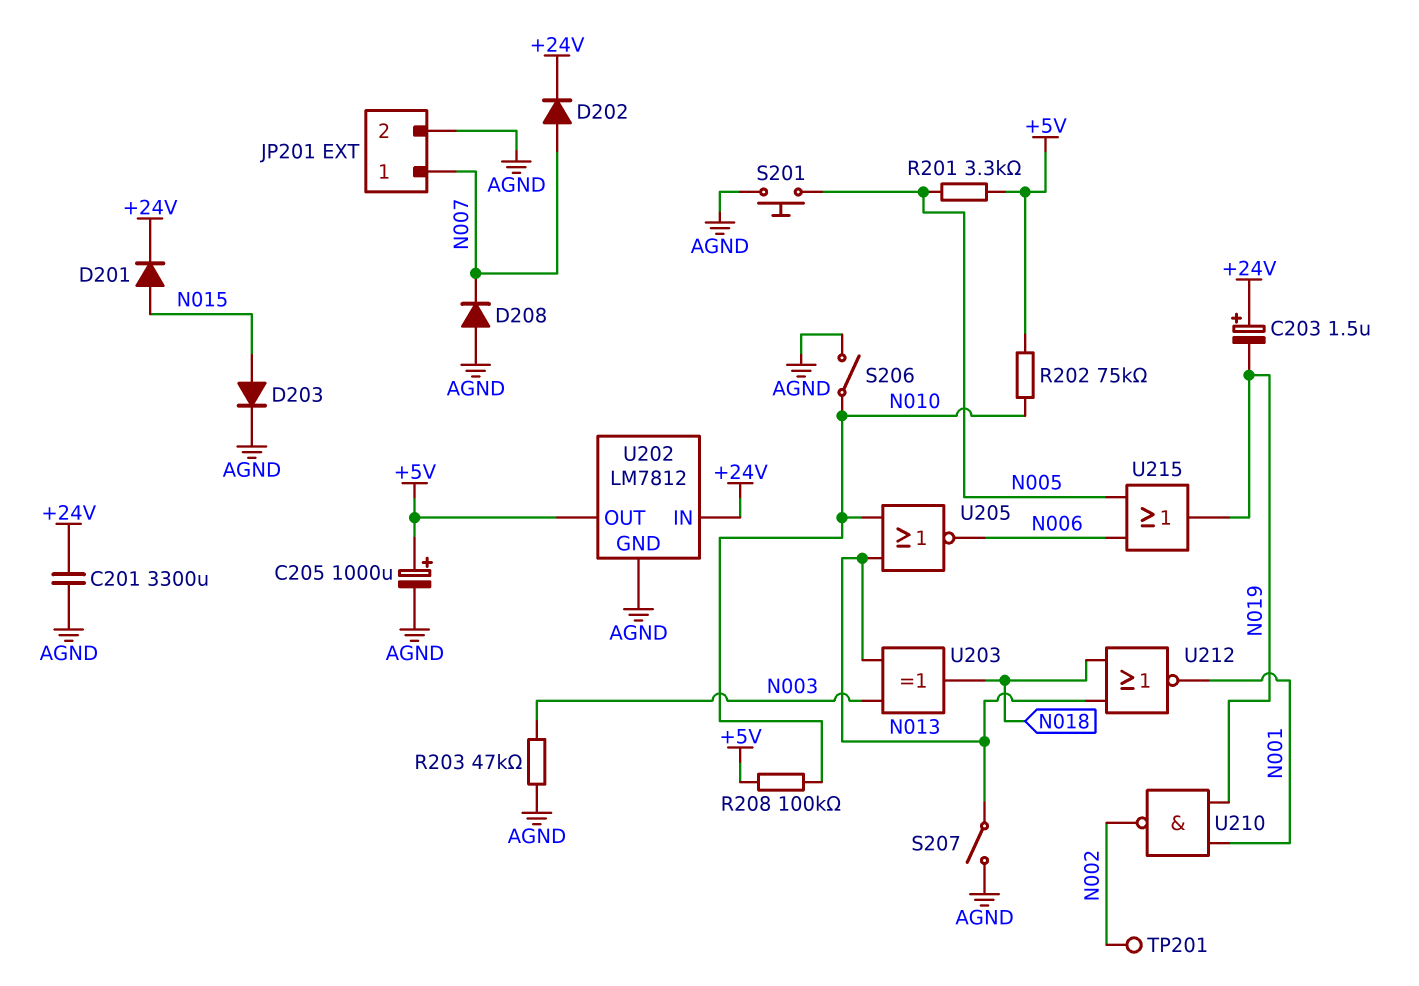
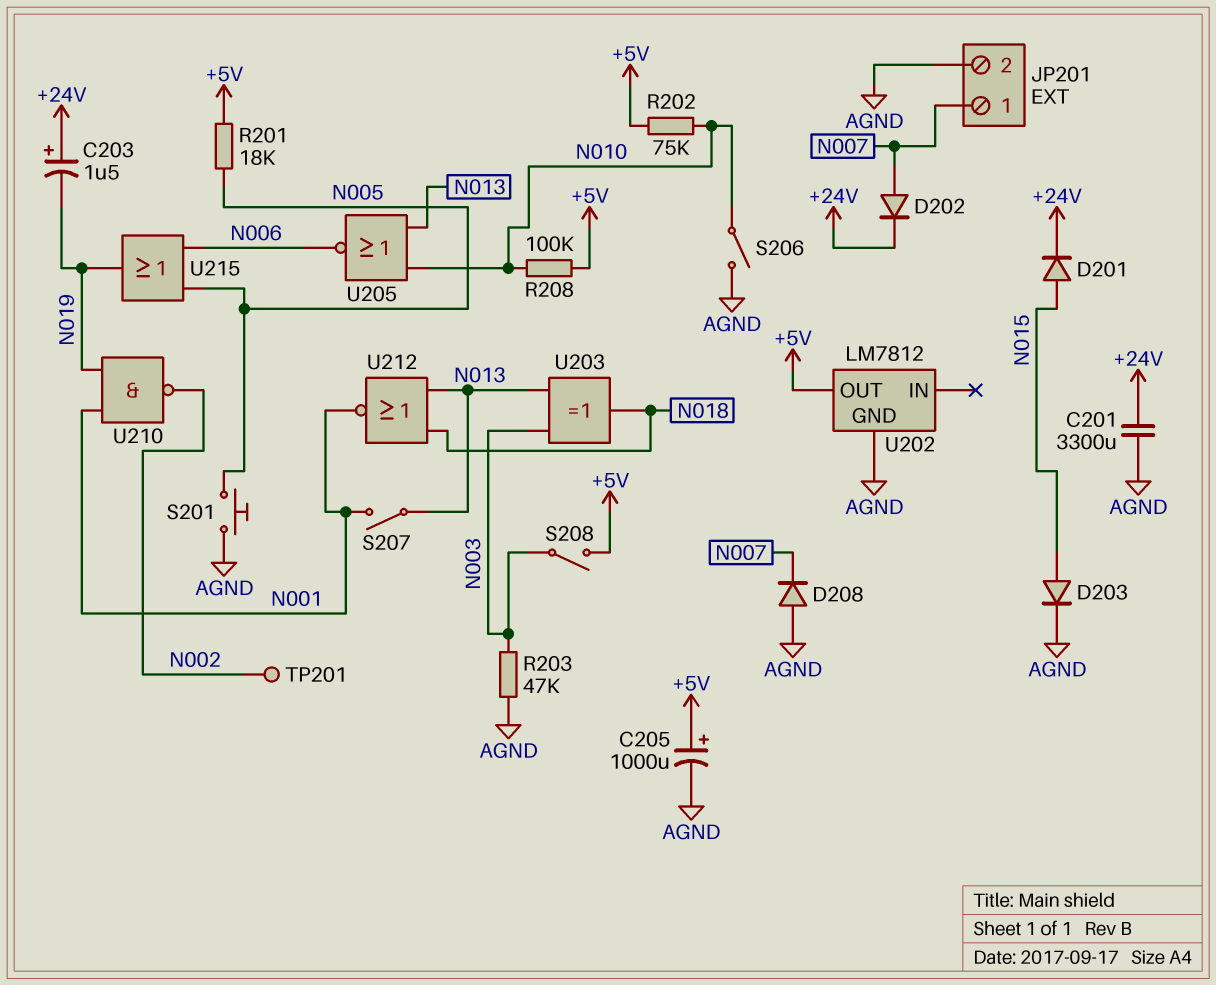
R201: 3.3k (+5V, N005) -> 18k (+5V, N005)
S207: switch (AGND, N013) -> switch (N001, N013)
S208: none -> switch (+5V, N003)
U202 pin IN: +24V -> none

